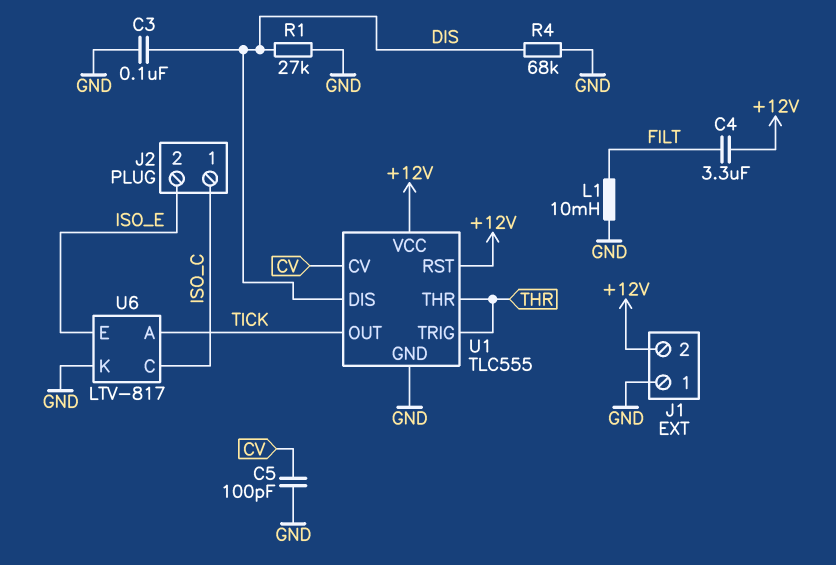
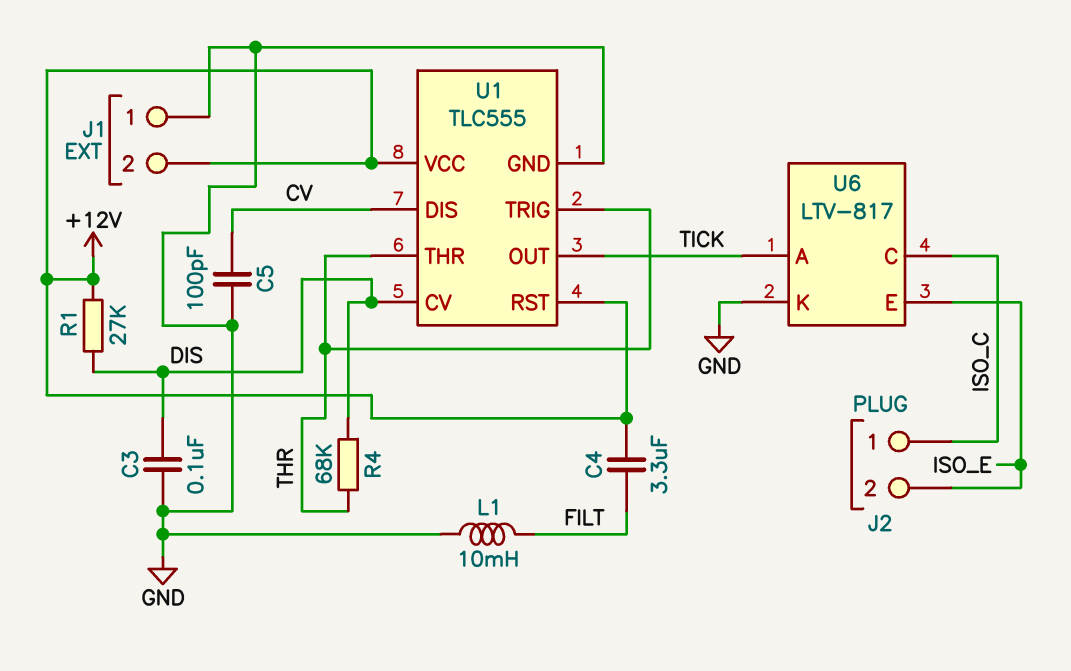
R1: 27k (DIS, GND) -> 27k (+12V, DIS)
R4: 68k (DIS, GND) -> 68k (DIS, THR)
U1 pin CV: CV -> DIS
U1 pin DIS: DIS -> CV

